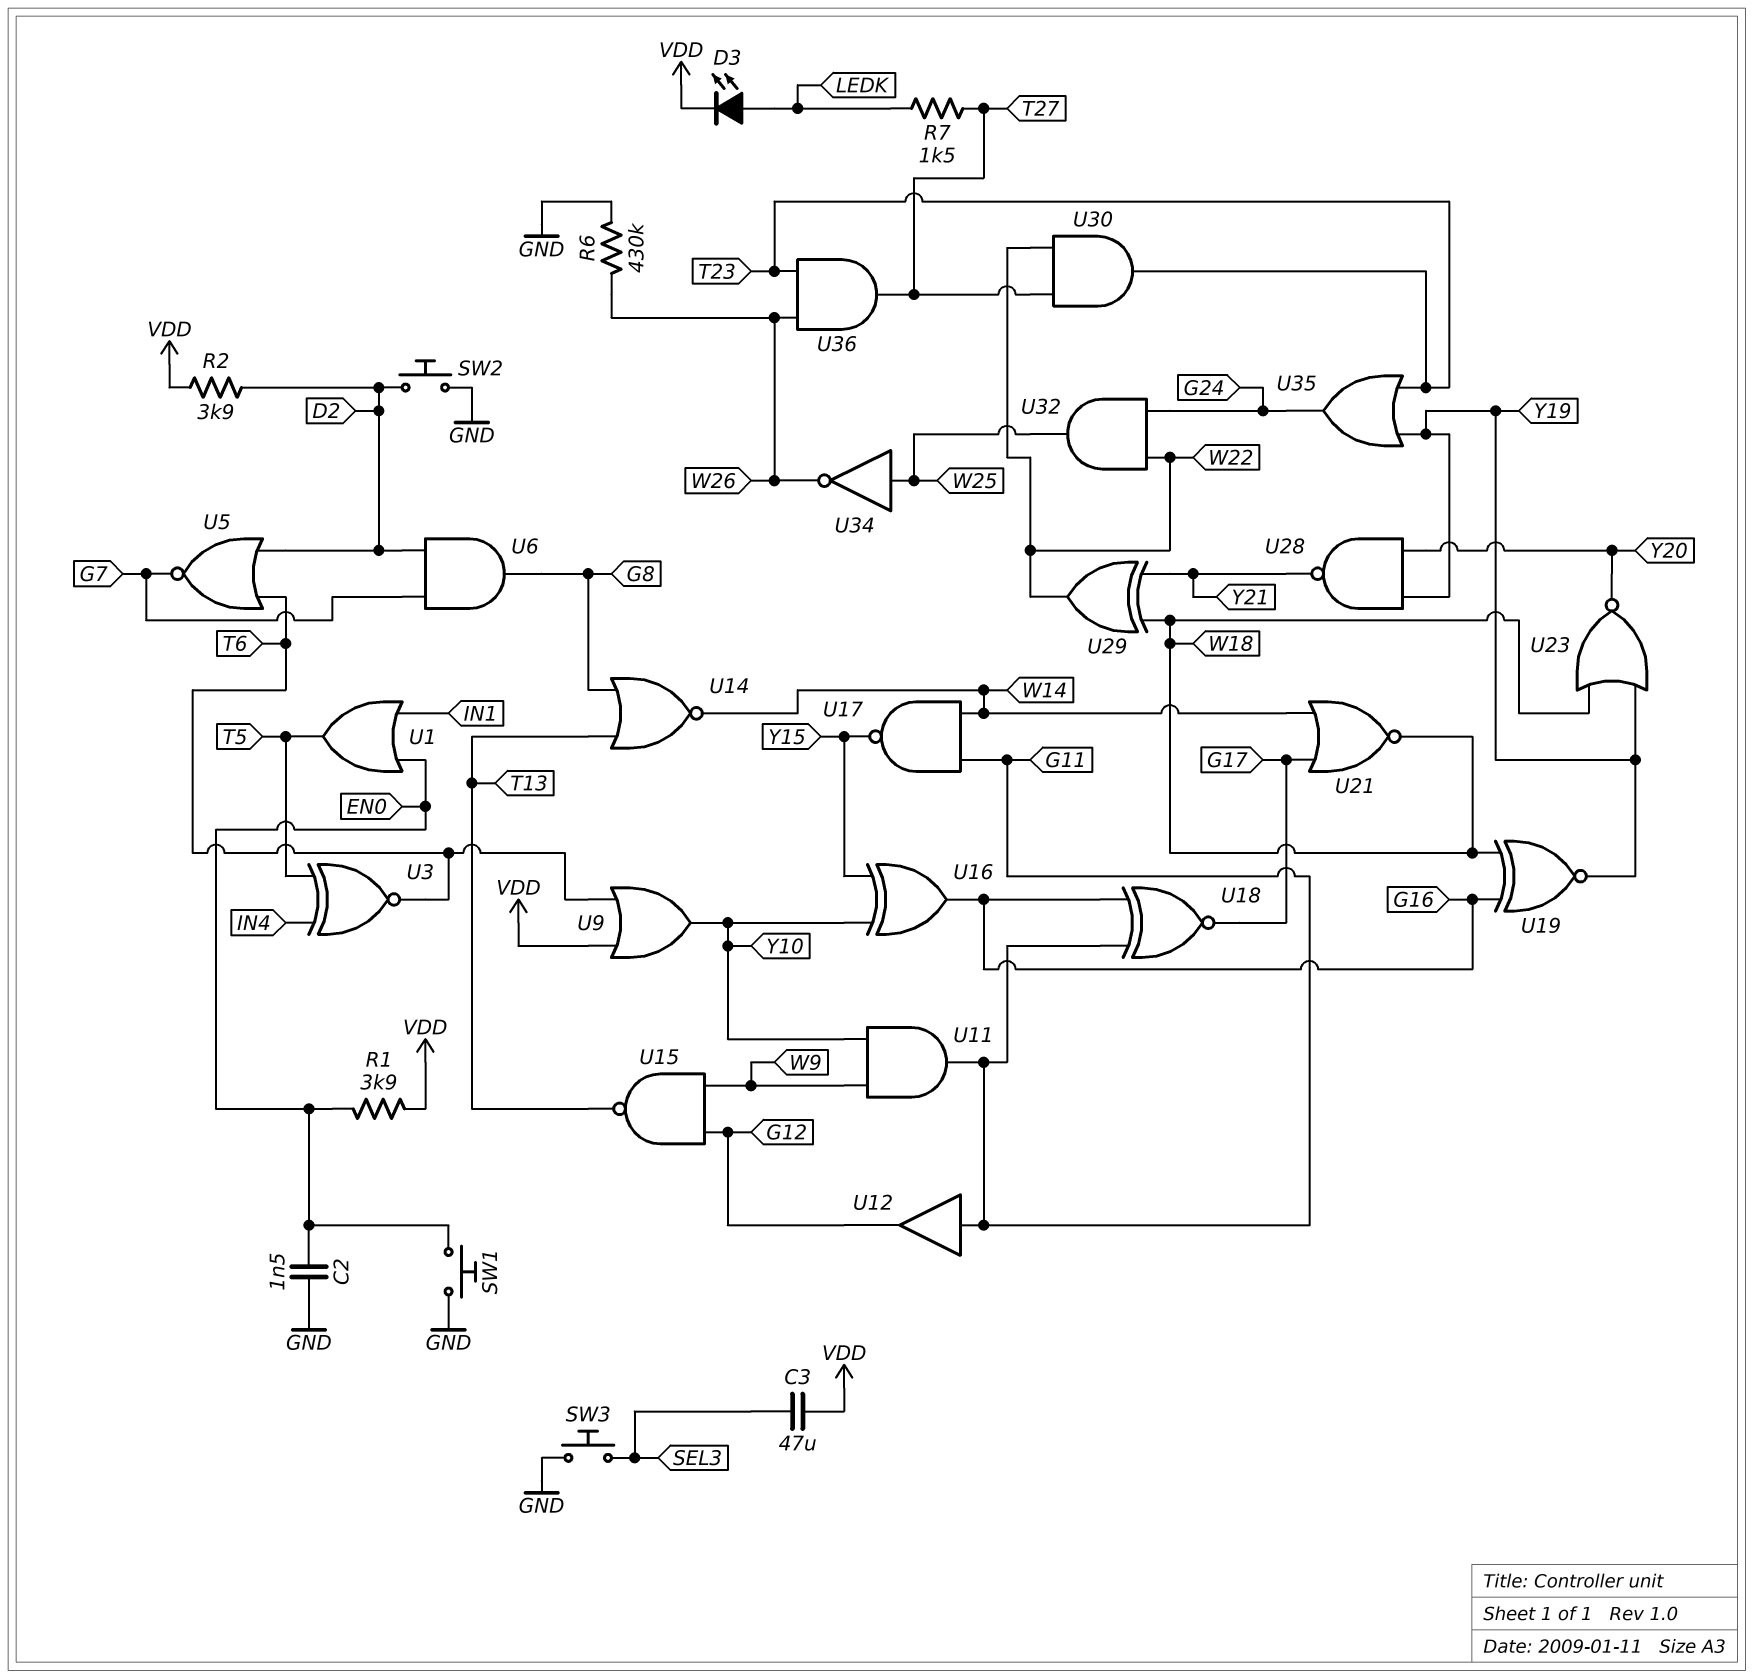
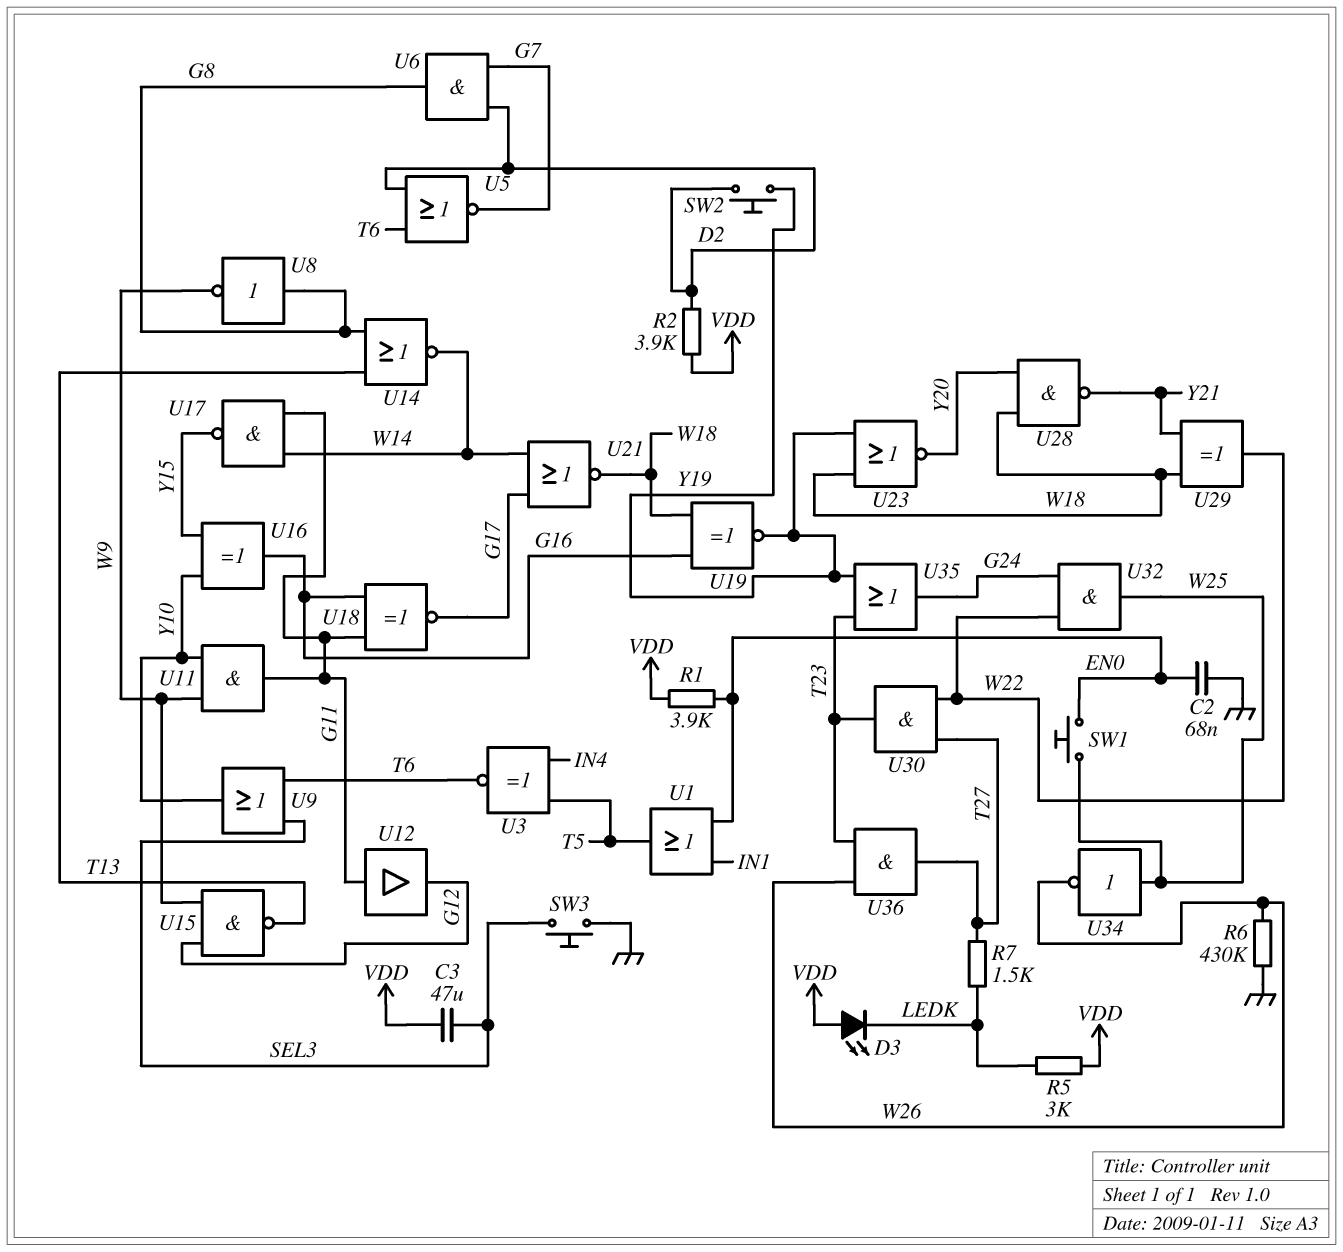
C2: 1.5nF (EN0, GND) -> 68nF (EN0, GND)
D3: LED (A LEDK, K VDD) -> LED (A VDD, K LEDK)
R5: none -> 3k (LEDK, VDD)
SW1: button (EN0, GND) -> button (EN0, W25)
SW2: button (D2, GND) -> button (D2, Y19)
U8: none -> NOT (in G8, out W9)
U9: OR (in T6, in VDD, out Y10) -> OR (in SEL3, in T6, out Y10)
U28: NAND (in Y19, in Y20, out Y21) -> NAND (in W18, in Y20, out Y21)

